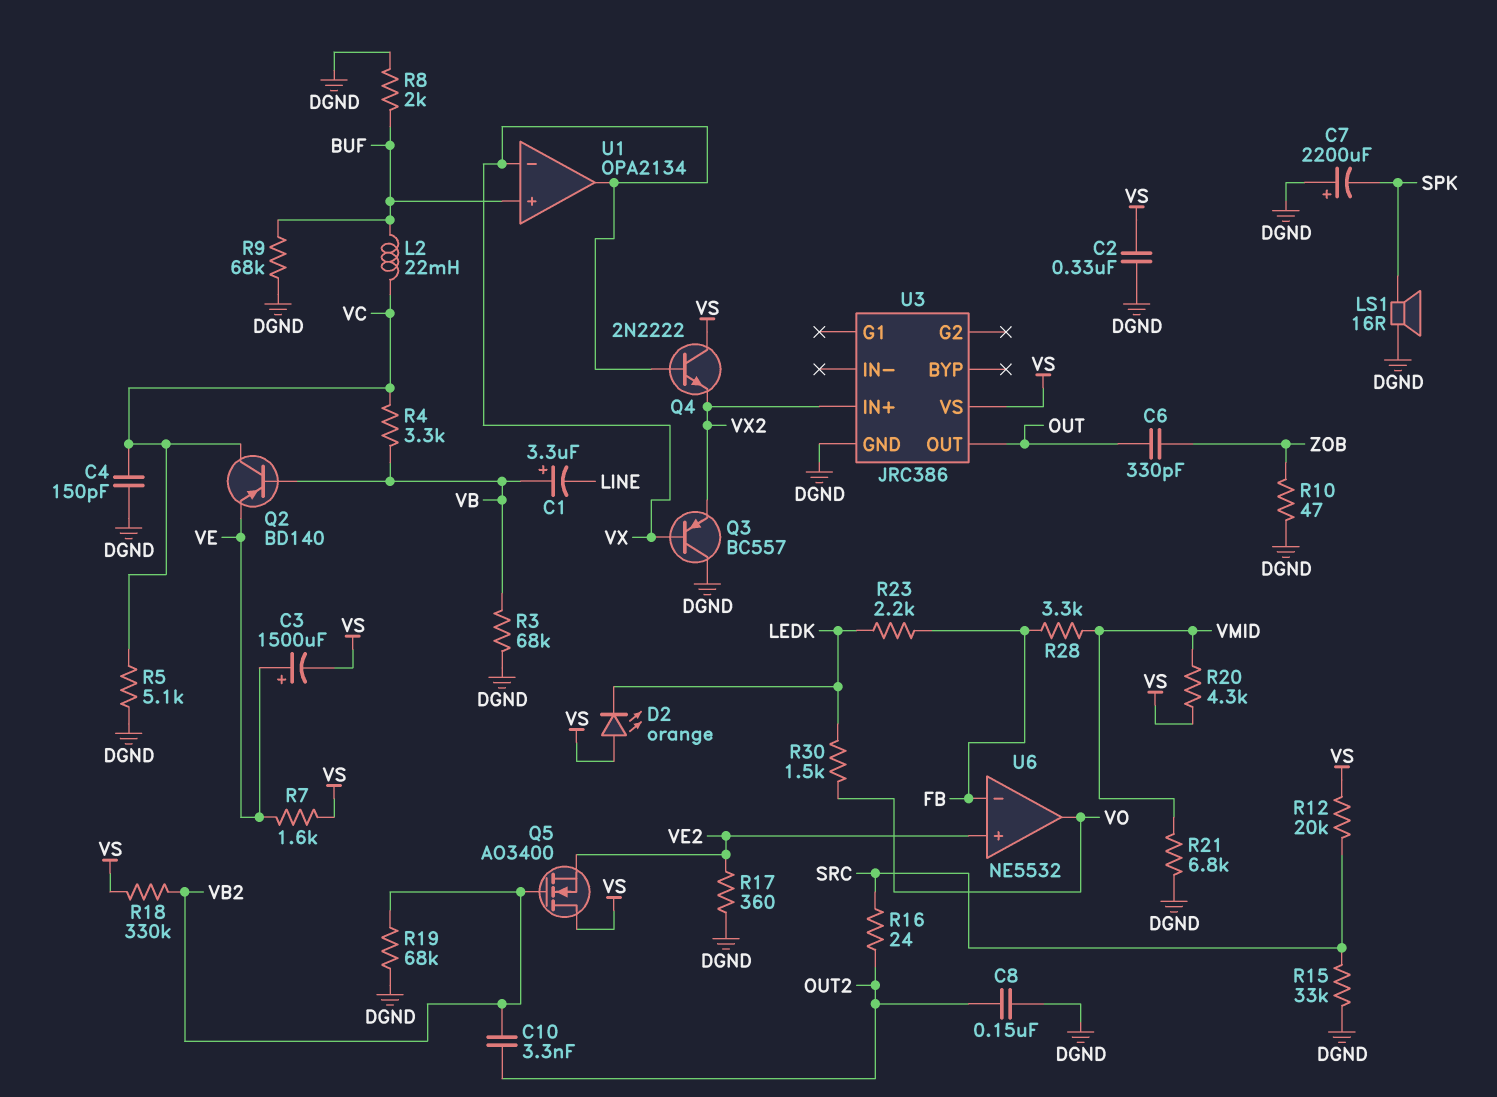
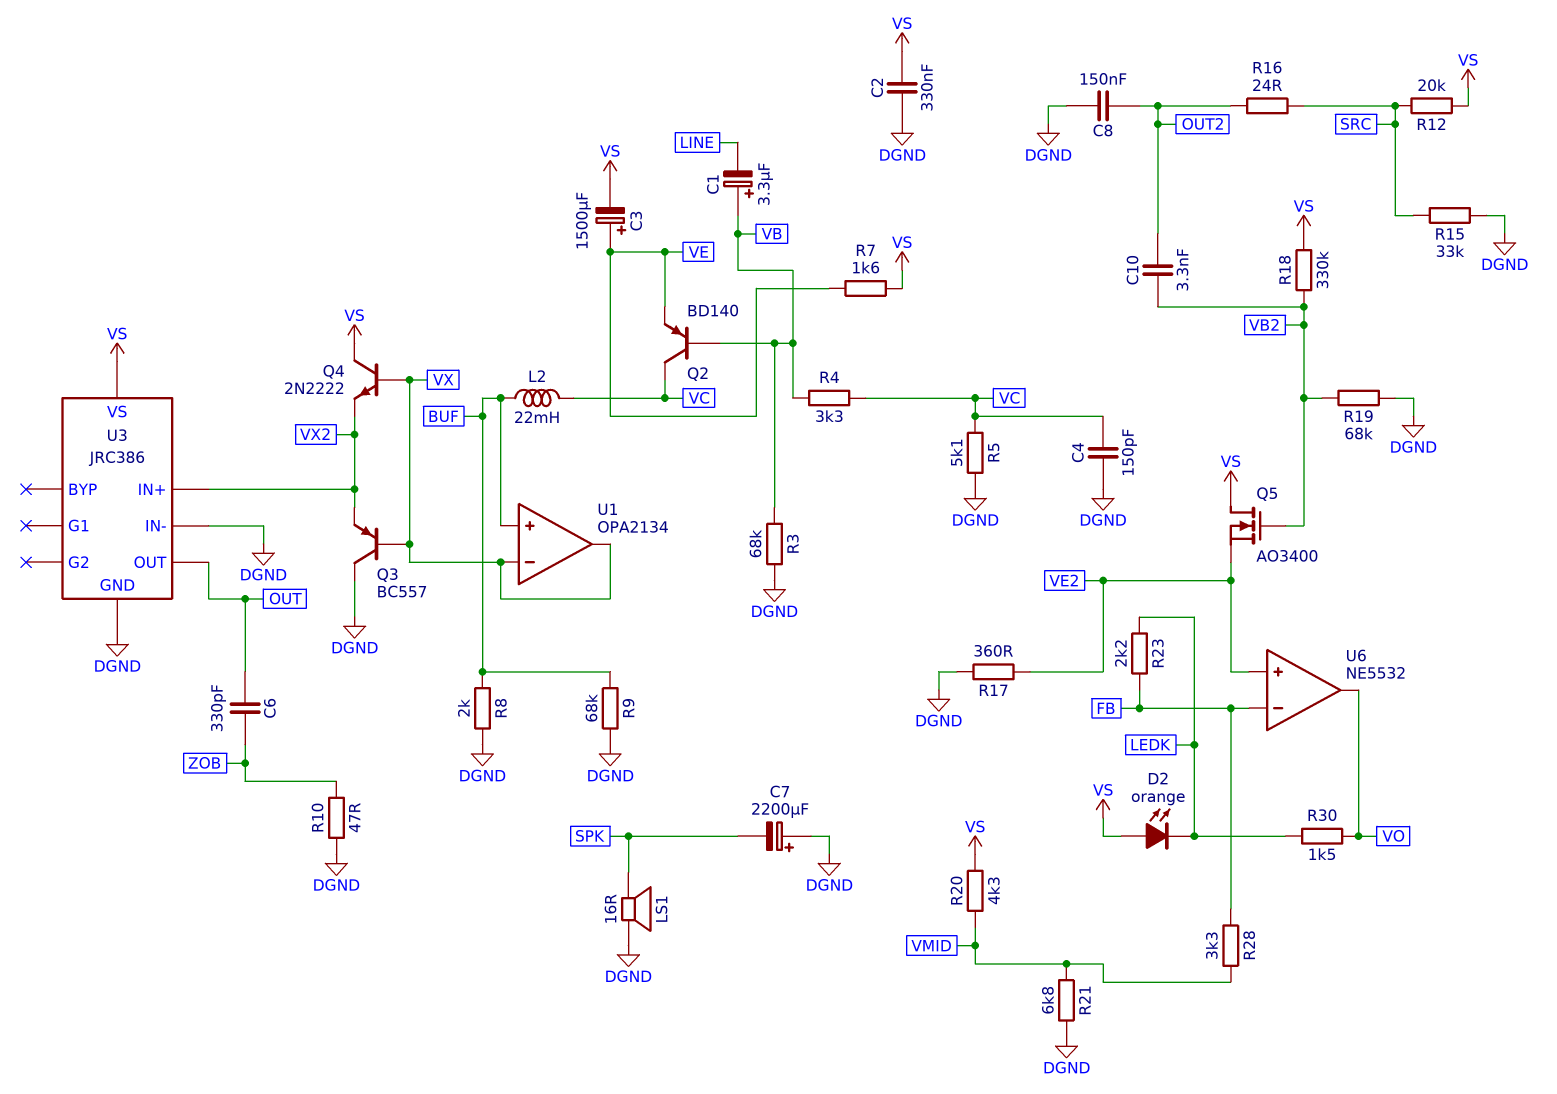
U3 pin IN-: none -> DGND

